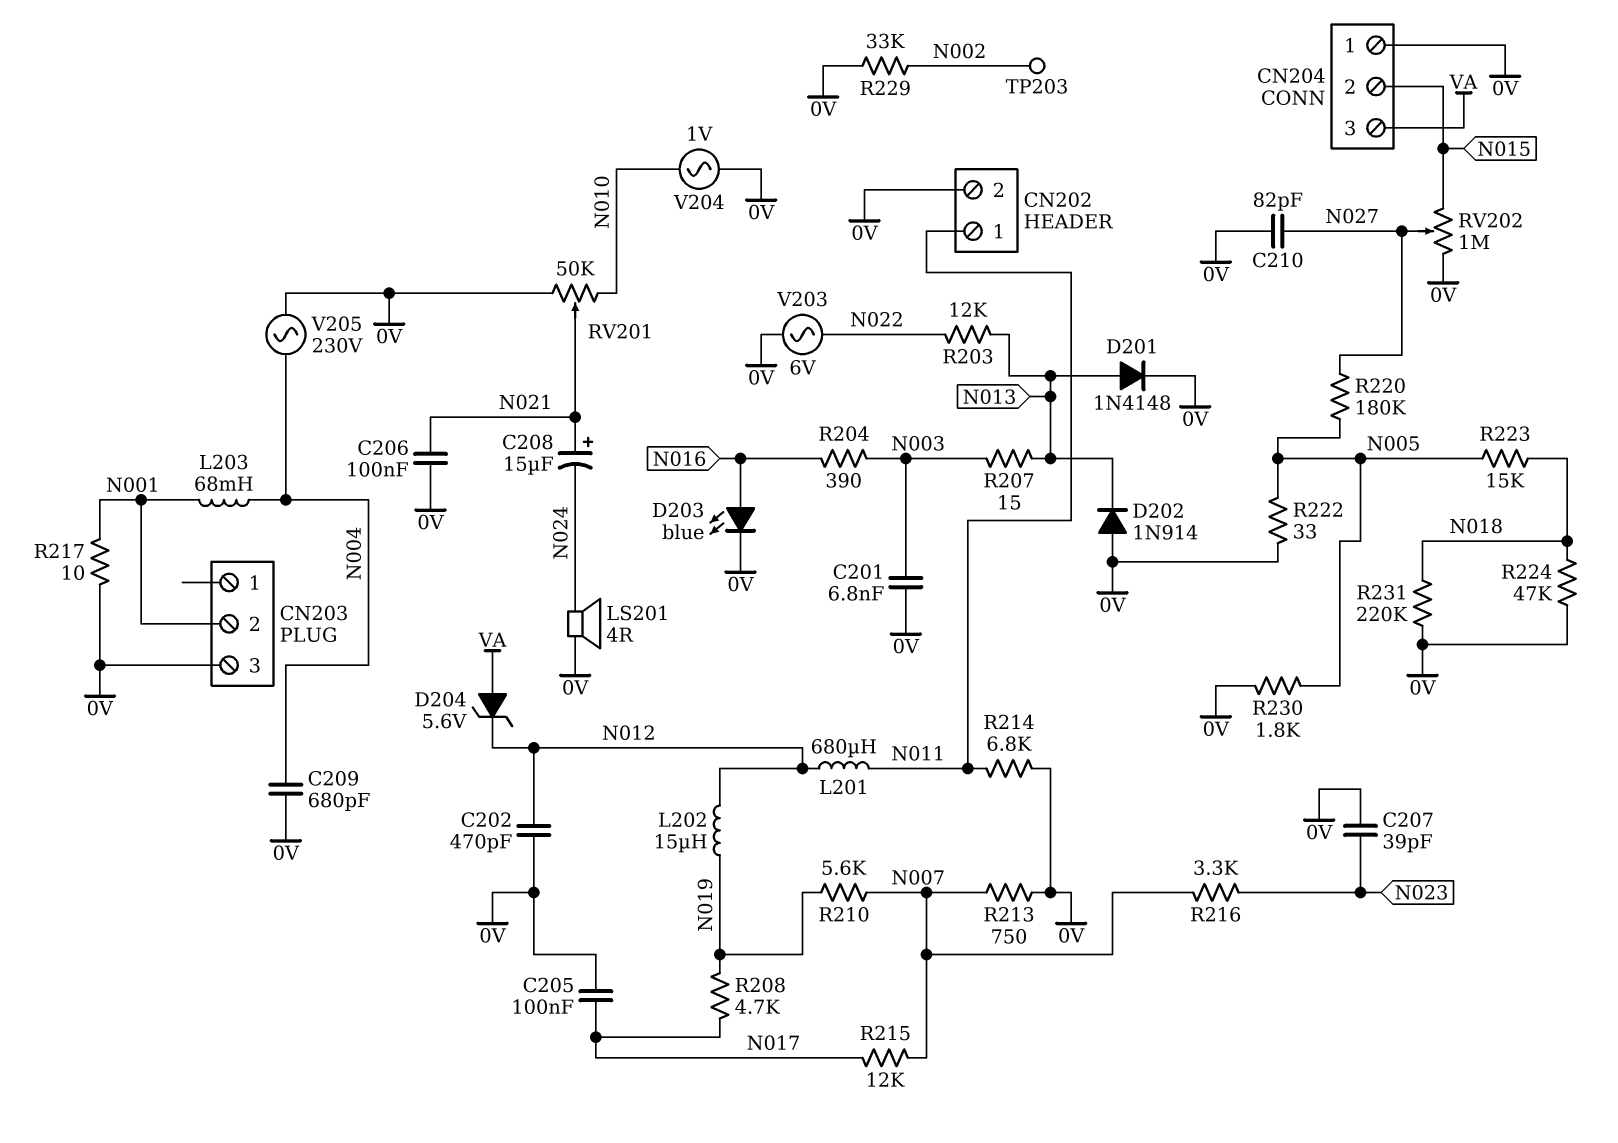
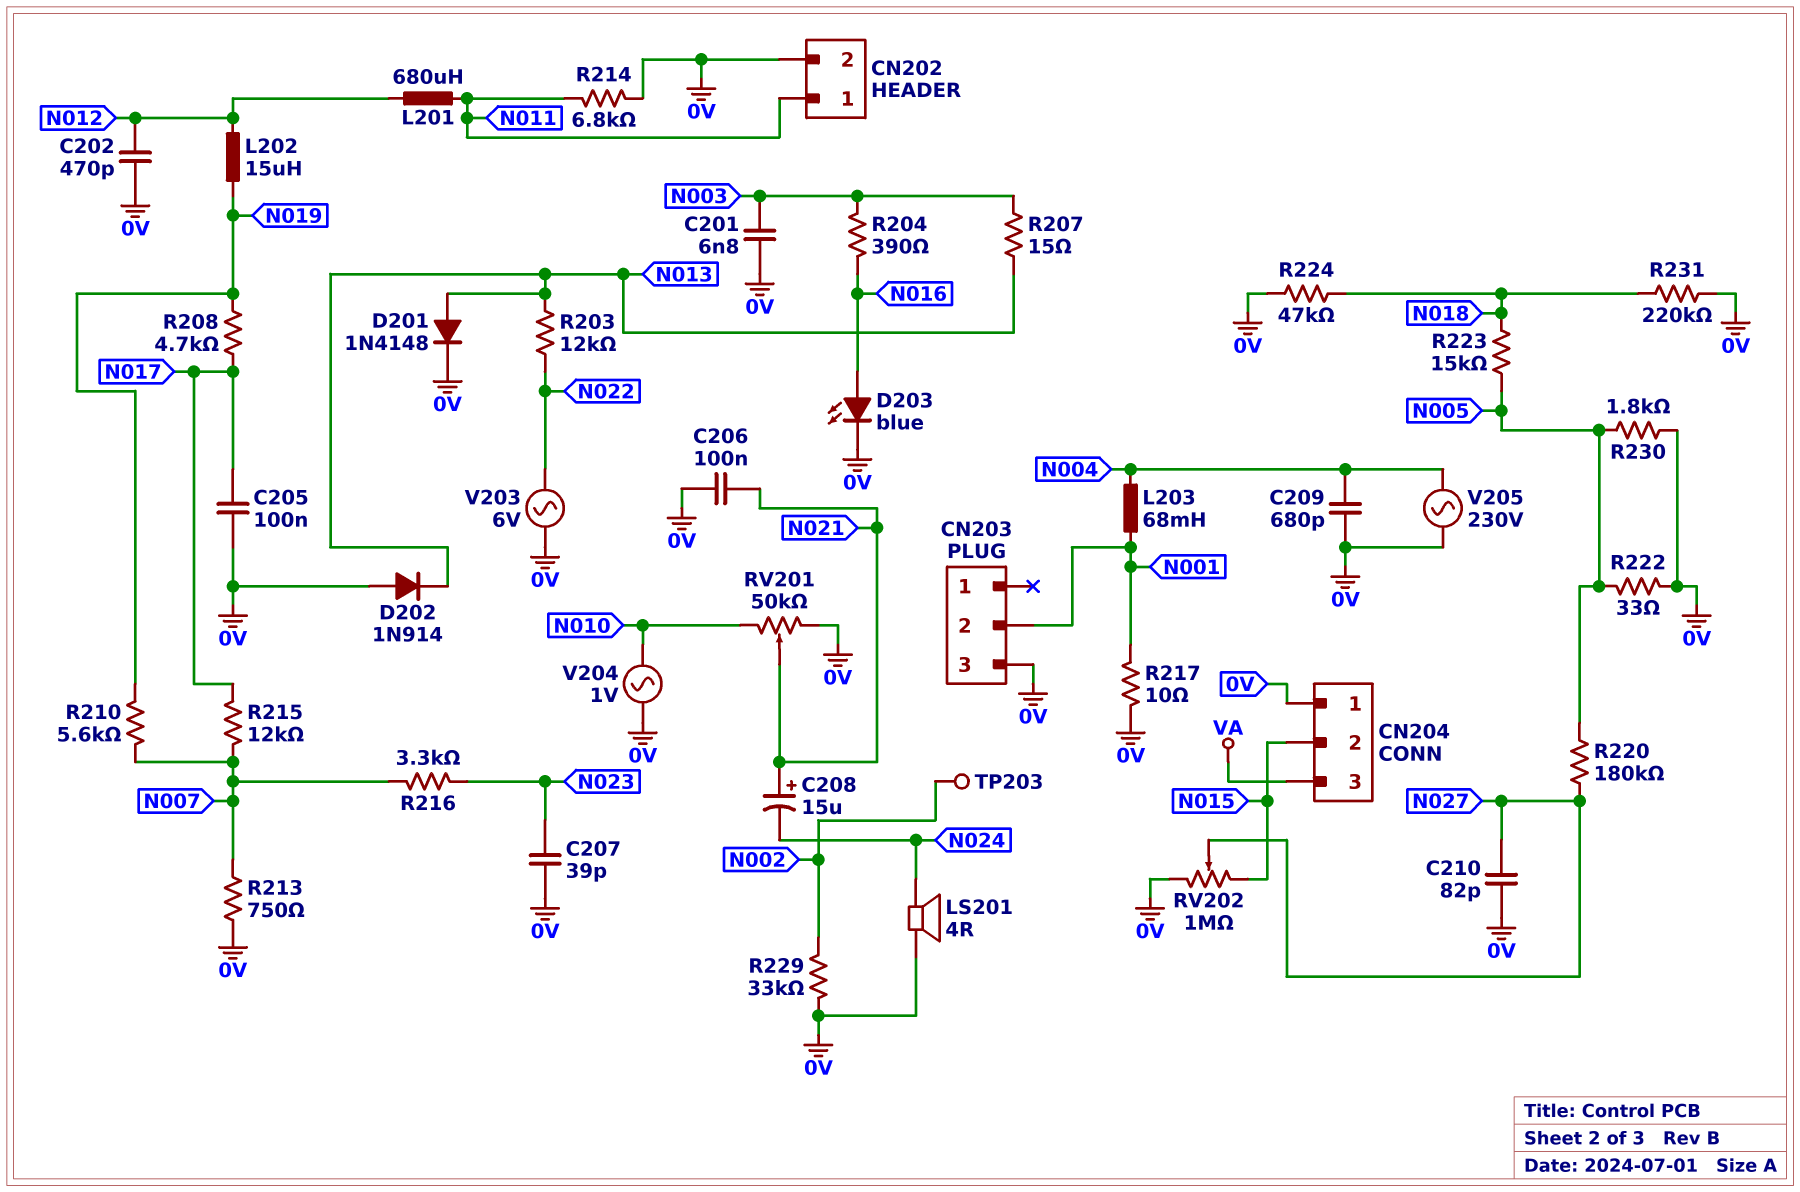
D204: zener 5.6V (A VA, K N012) -> none

